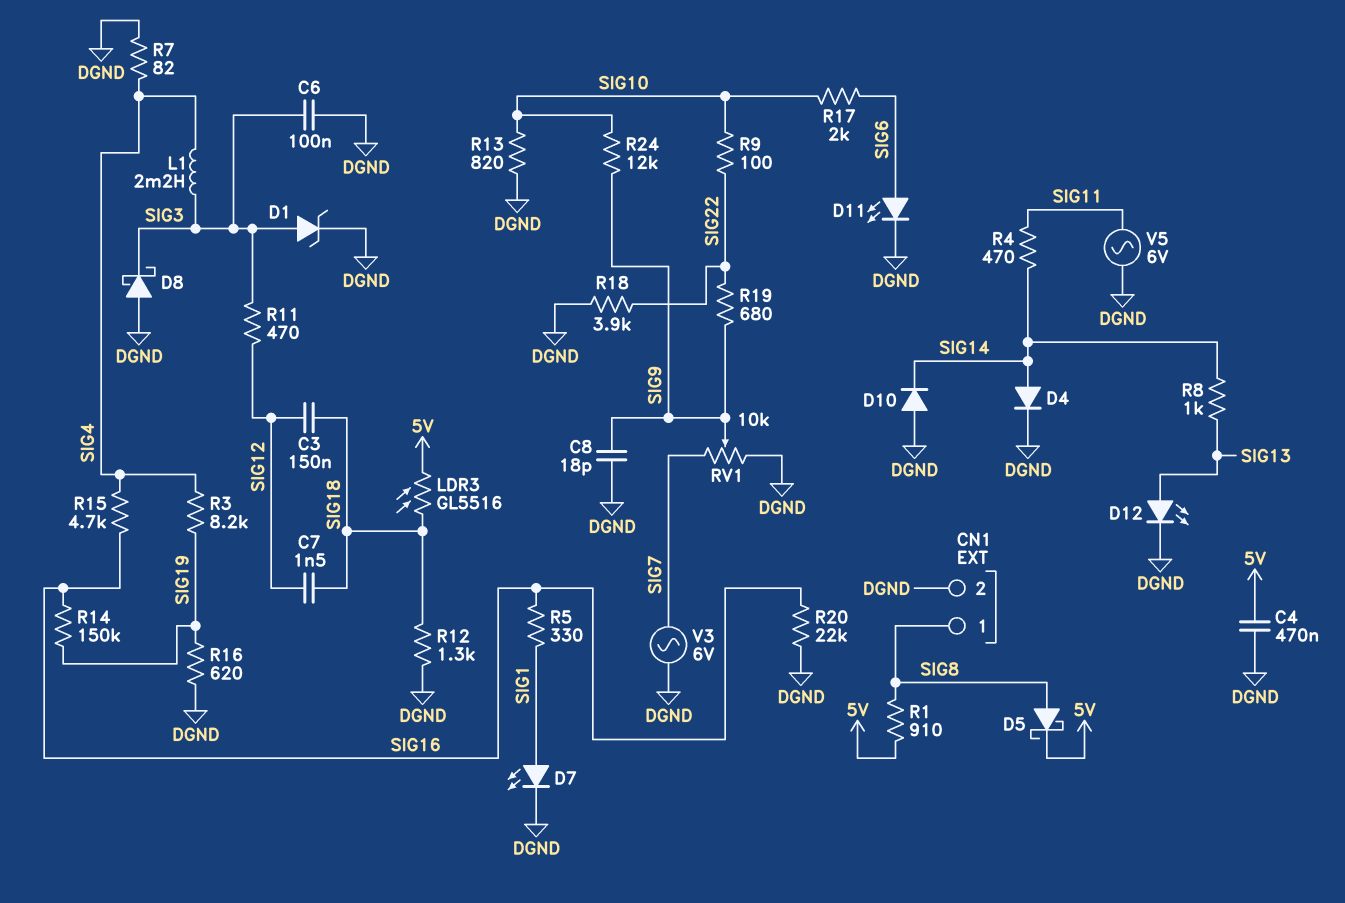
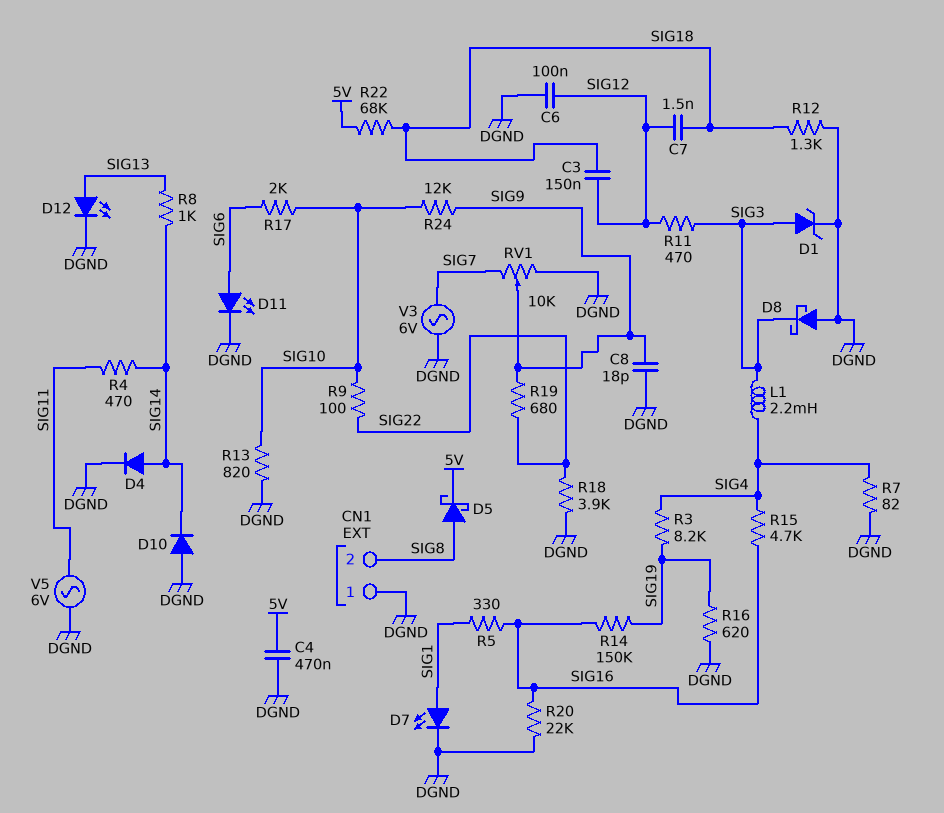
C6: 100nF (DGND, SIG3) -> 100nF (DGND, SIG12)
CN1 pin 1: SIG8 -> DGND
CN1 pin 2: DGND -> SIG8
LDR3: GL5516 (5V, SIG18) -> none
R1: 910 (5V, SIG8) -> none
R22: none -> 68k (5V, SIG18)

